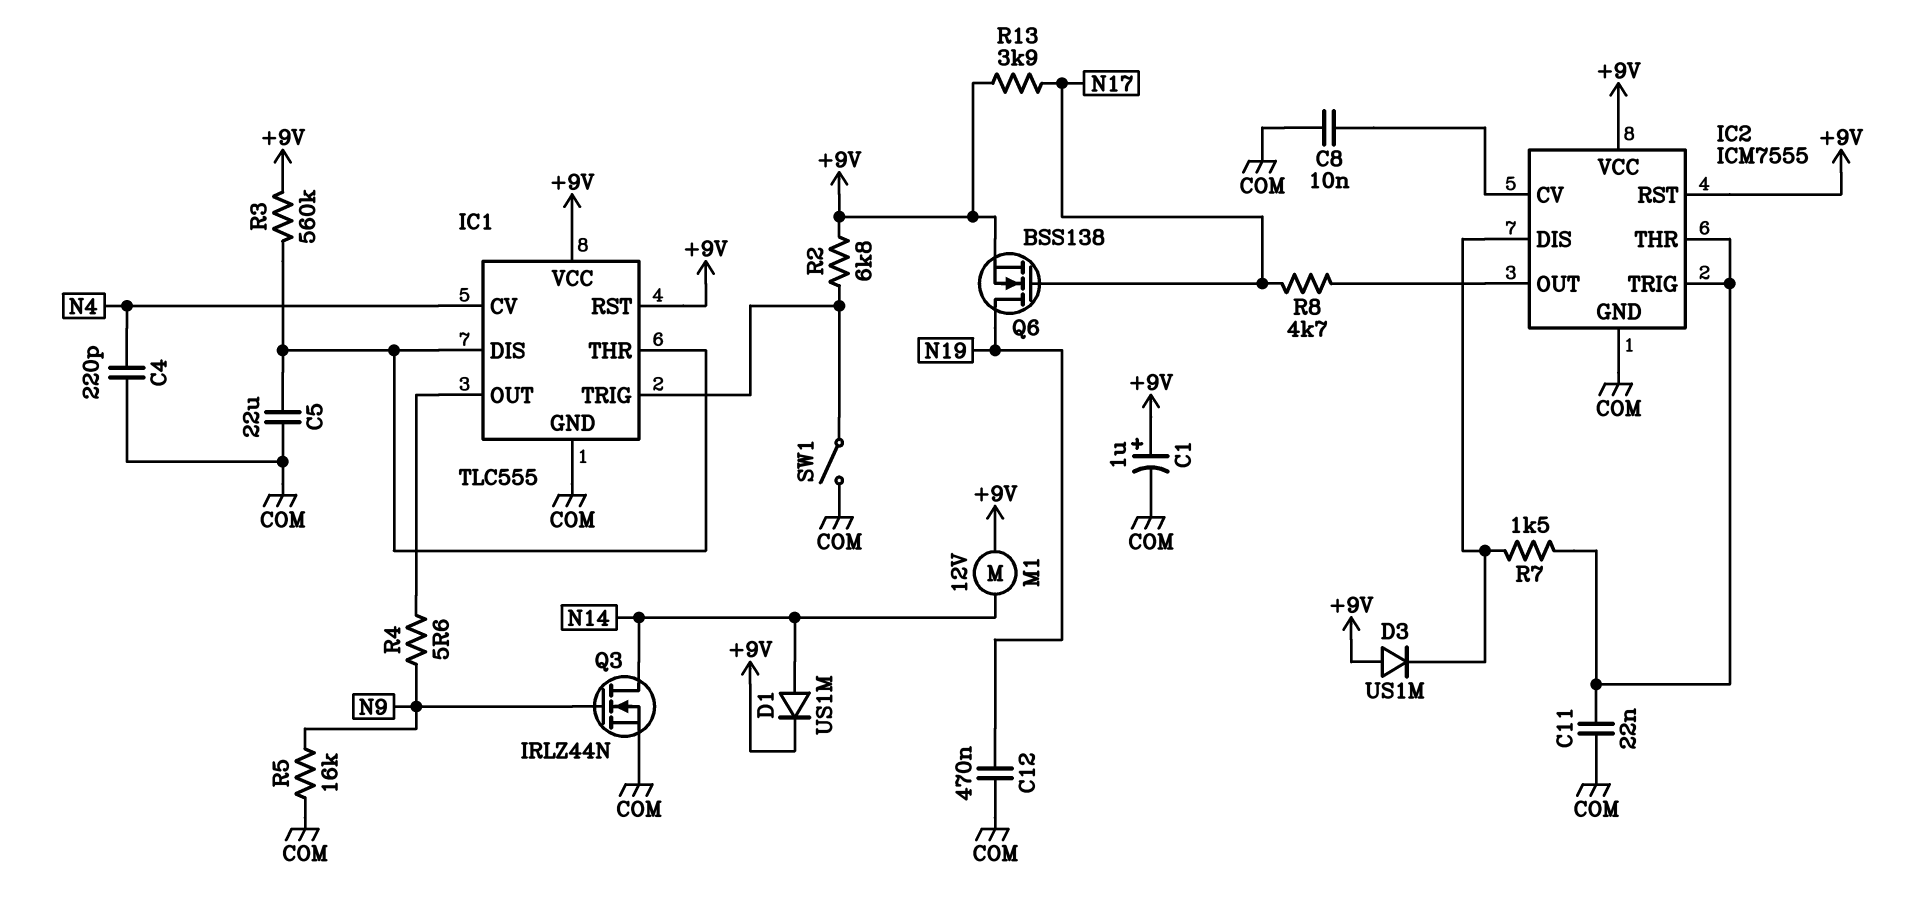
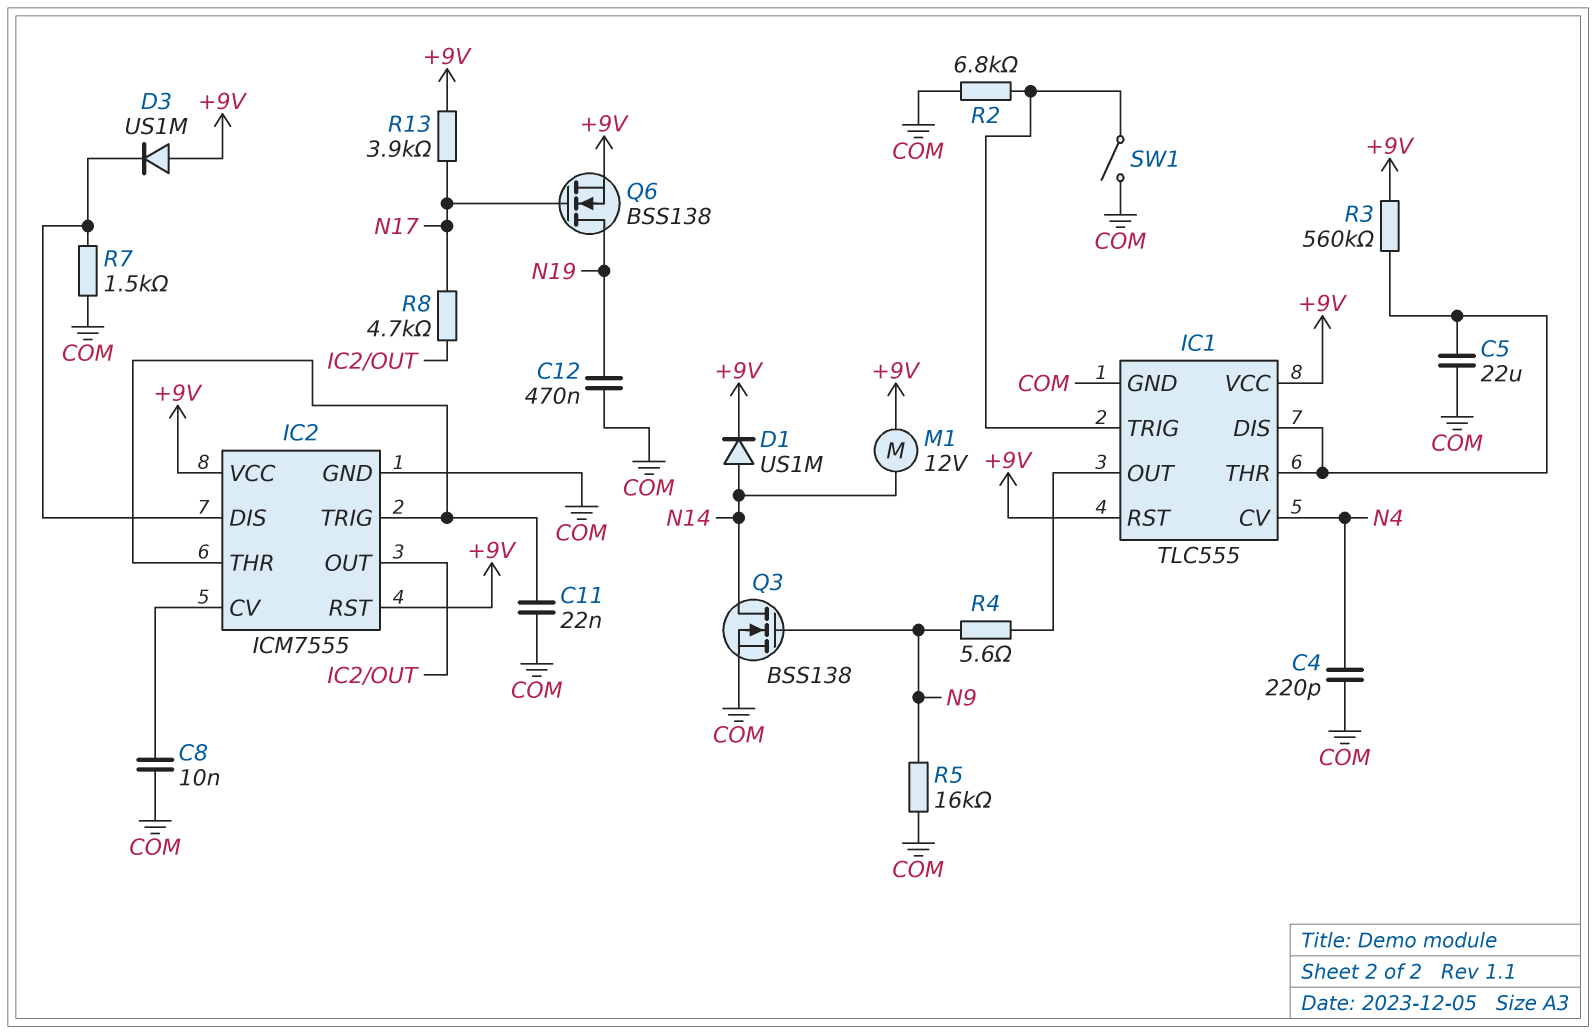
C1: 1uF (plus +9V, minus COM) -> none
Q3: NMOS IRLZ44N (G N9, D N14, S COM) -> NMOS BSS138 (G N9, D N14, S COM)
R2: 6.8k (+9V, IC1/TRIG) -> 6.8k (COM, IC1/TRIG)
R7: 1.5k (IC2/DIS, IC2/THR) -> 1.5k (COM, IC2/DIS)

